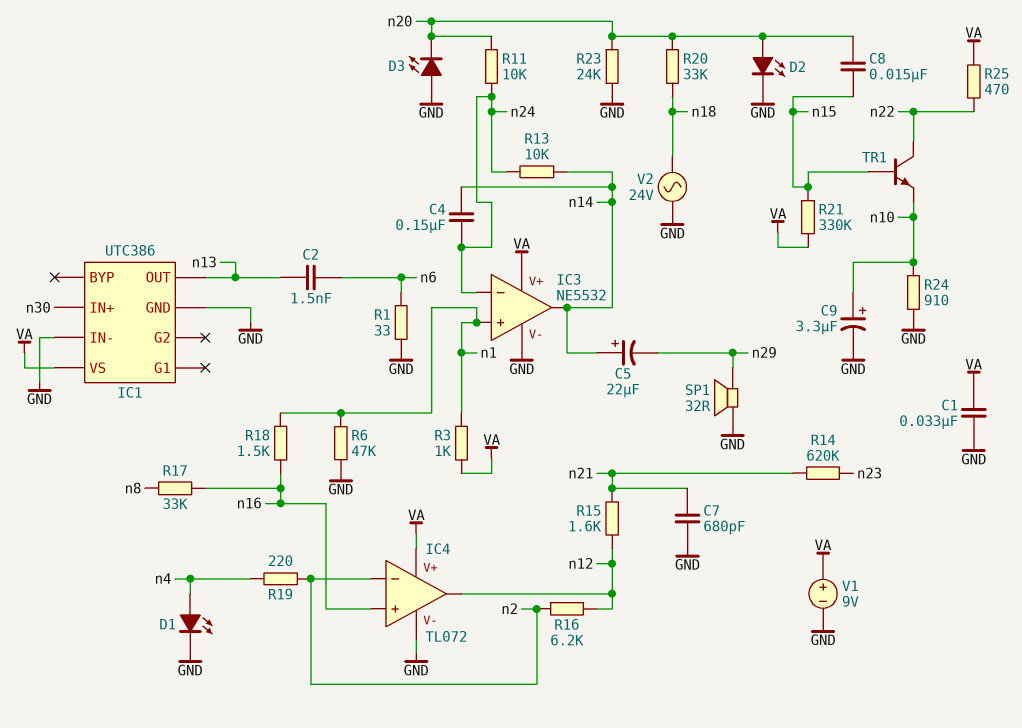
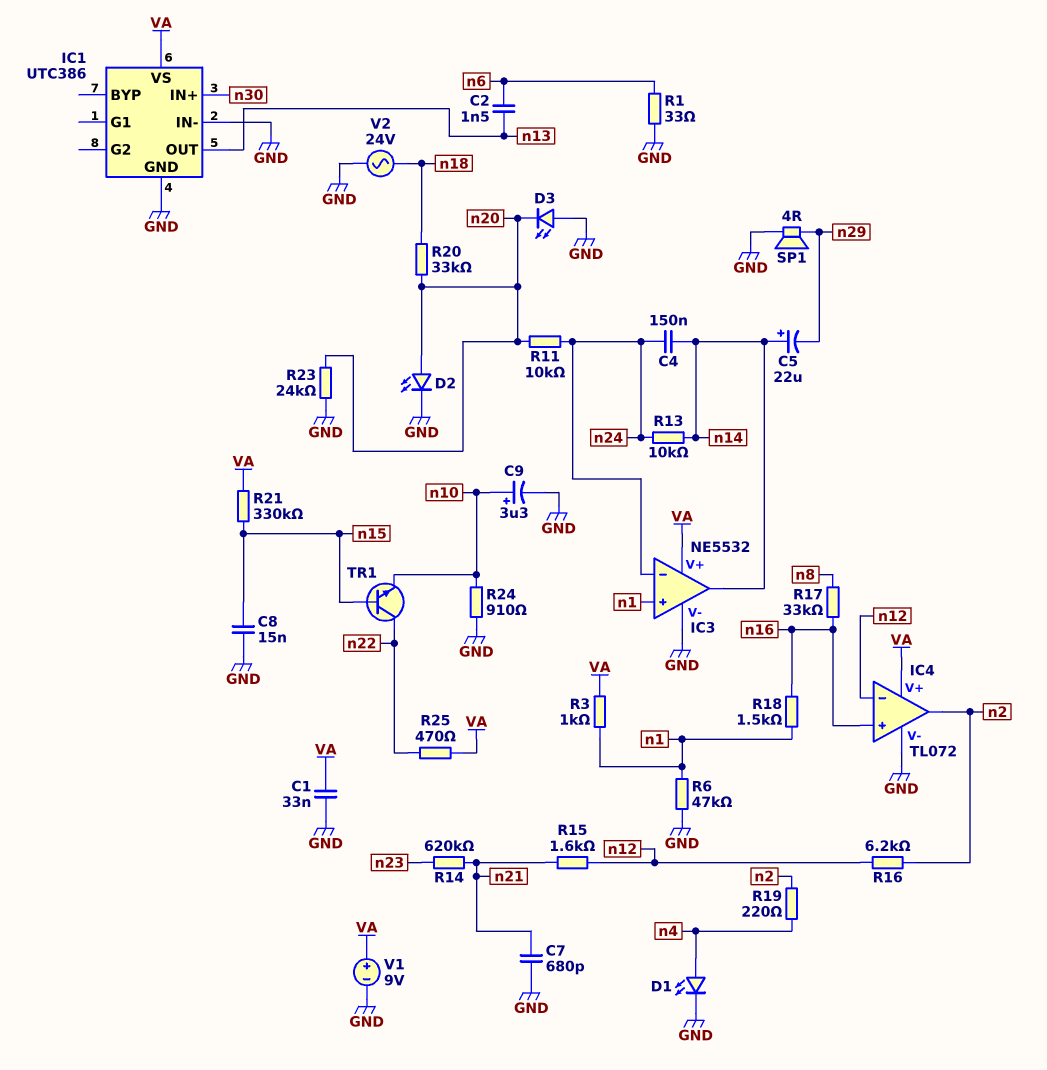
C8: 15nF (n15, n20) -> 15nF (GND, n15)
IC4 pin in-: n2 -> n12
IC4 pin out: n12 -> n2
SP1: speaker 32R (GND, n29) -> speaker 4R (GND, n29)

